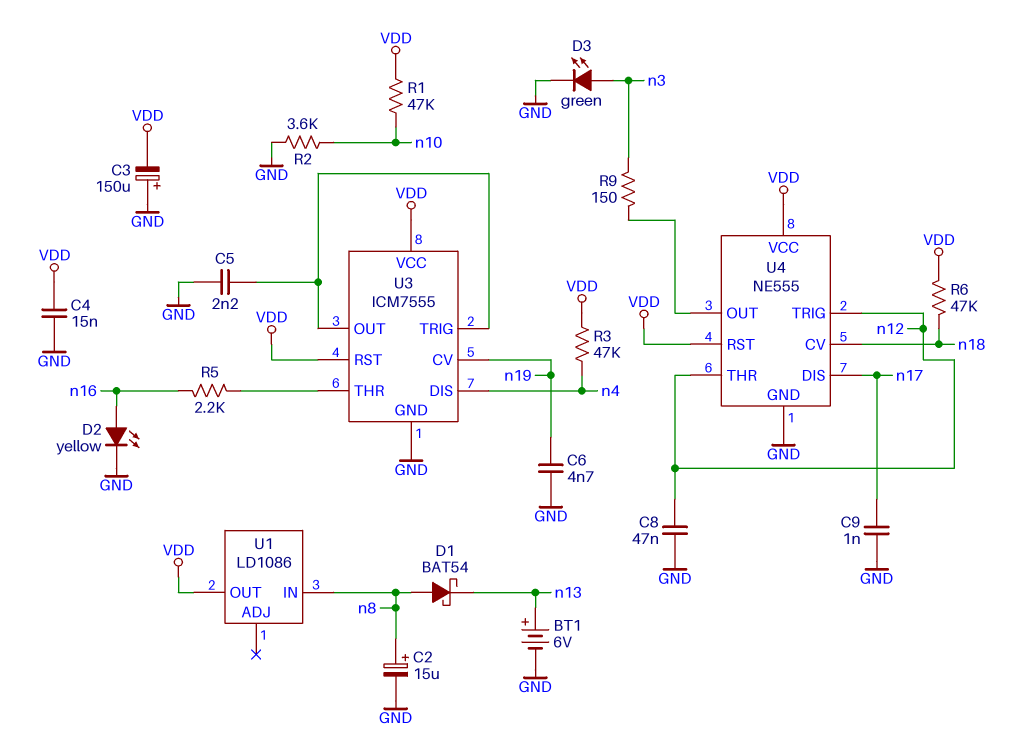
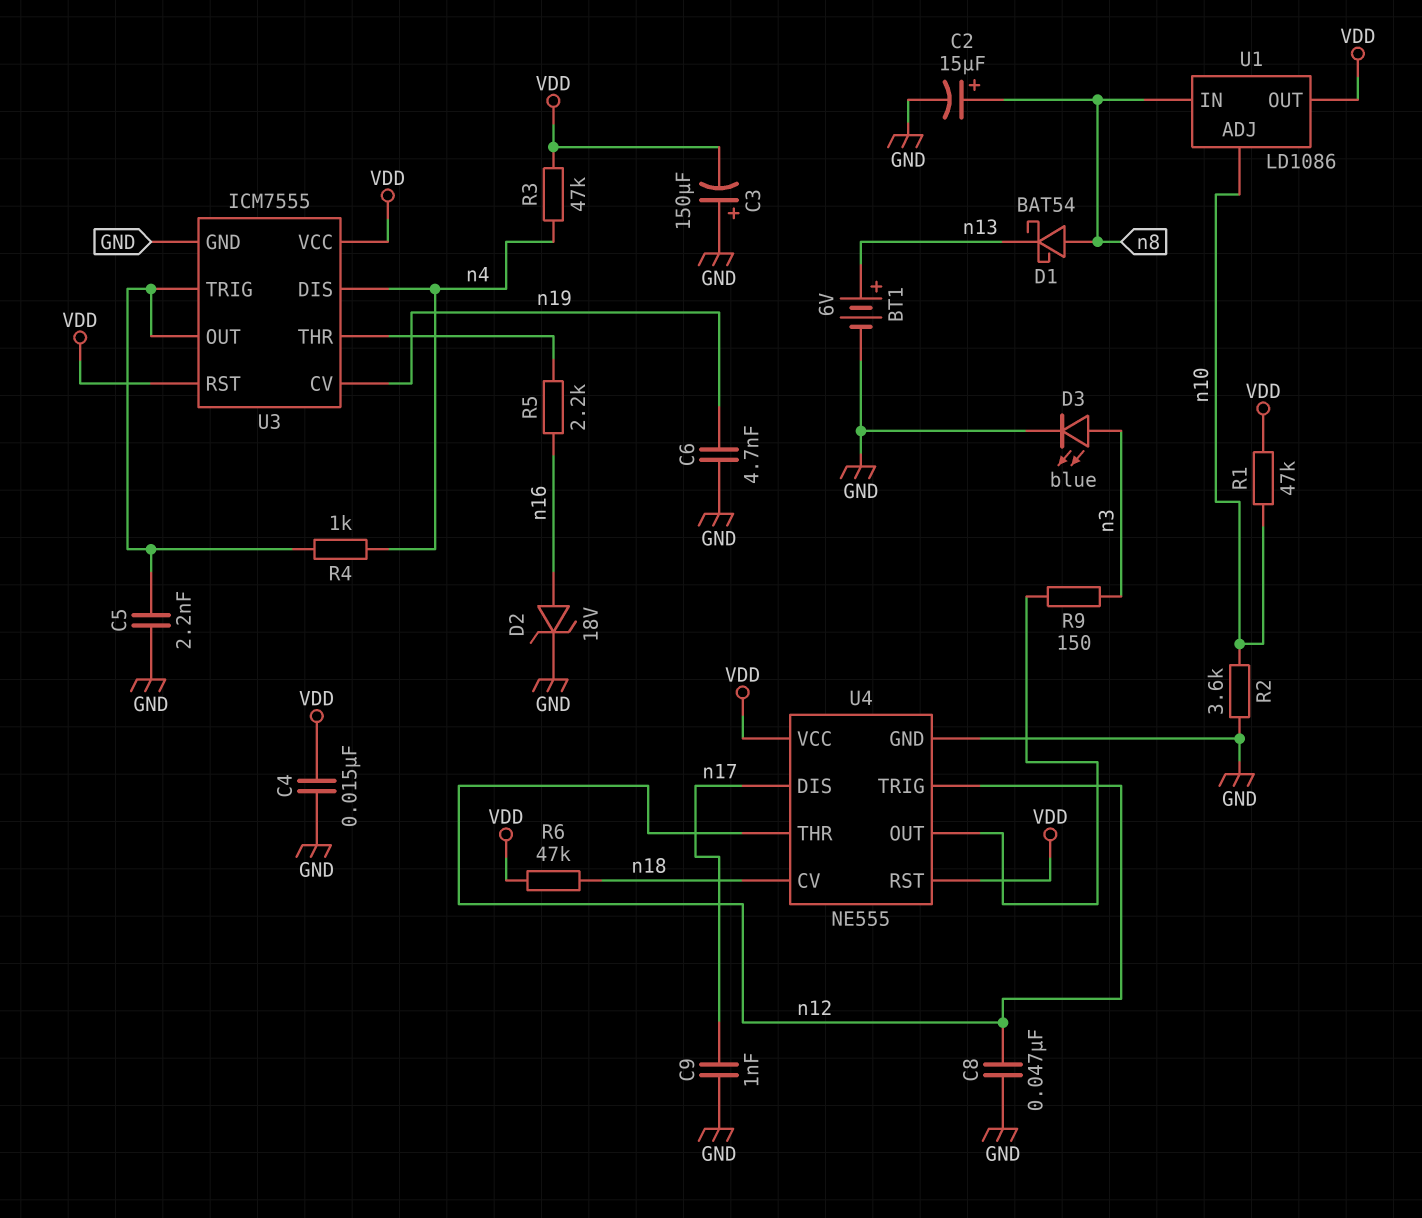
D2: LED yellow (A n16, K GND) -> zener 18V (A n16, K GND)
D3: LED green (A n3, K GND) -> LED blue (A n3, K GND)
R4: none -> 1k (U3/OUT, n4)
U1 pin ADJ: none -> n10

